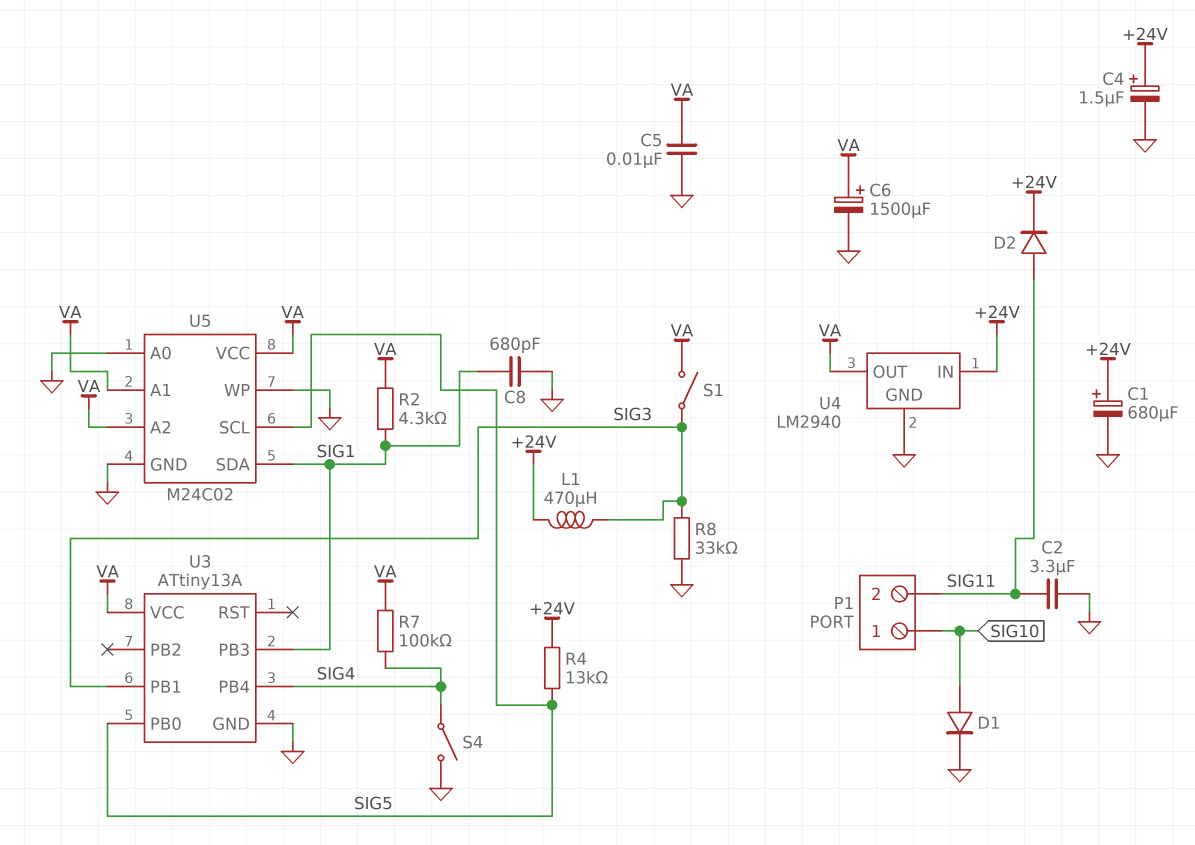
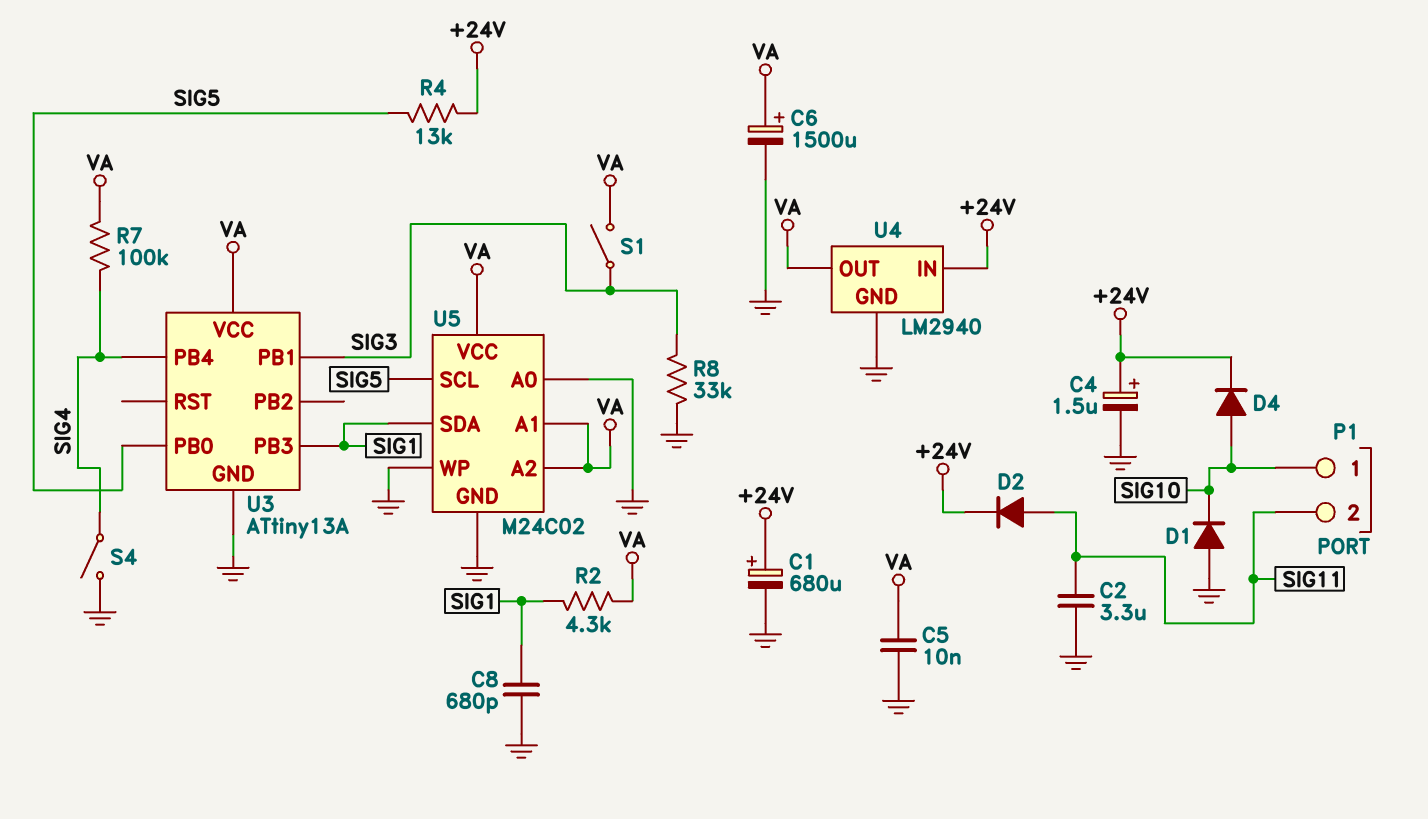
D1: diode (A SIG10, K GND) -> diode (A GND, K SIG10)
D4: none -> diode (A SIG10, K +24V)
L1: 470uH (+24V, SIG3) -> none

